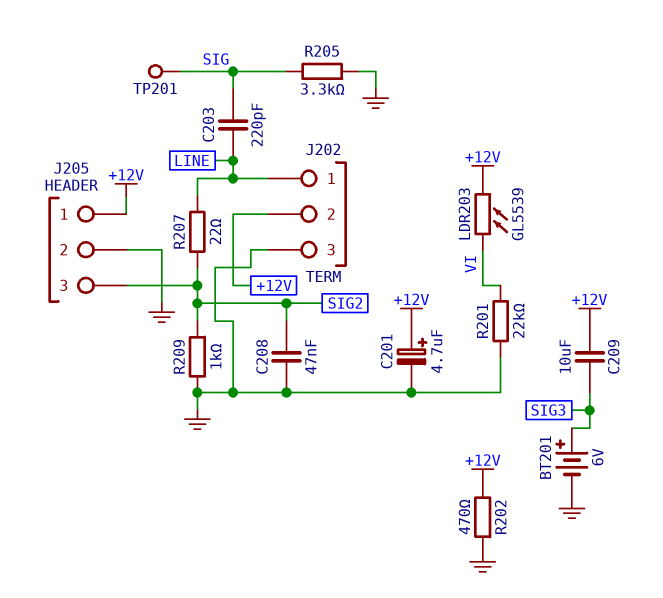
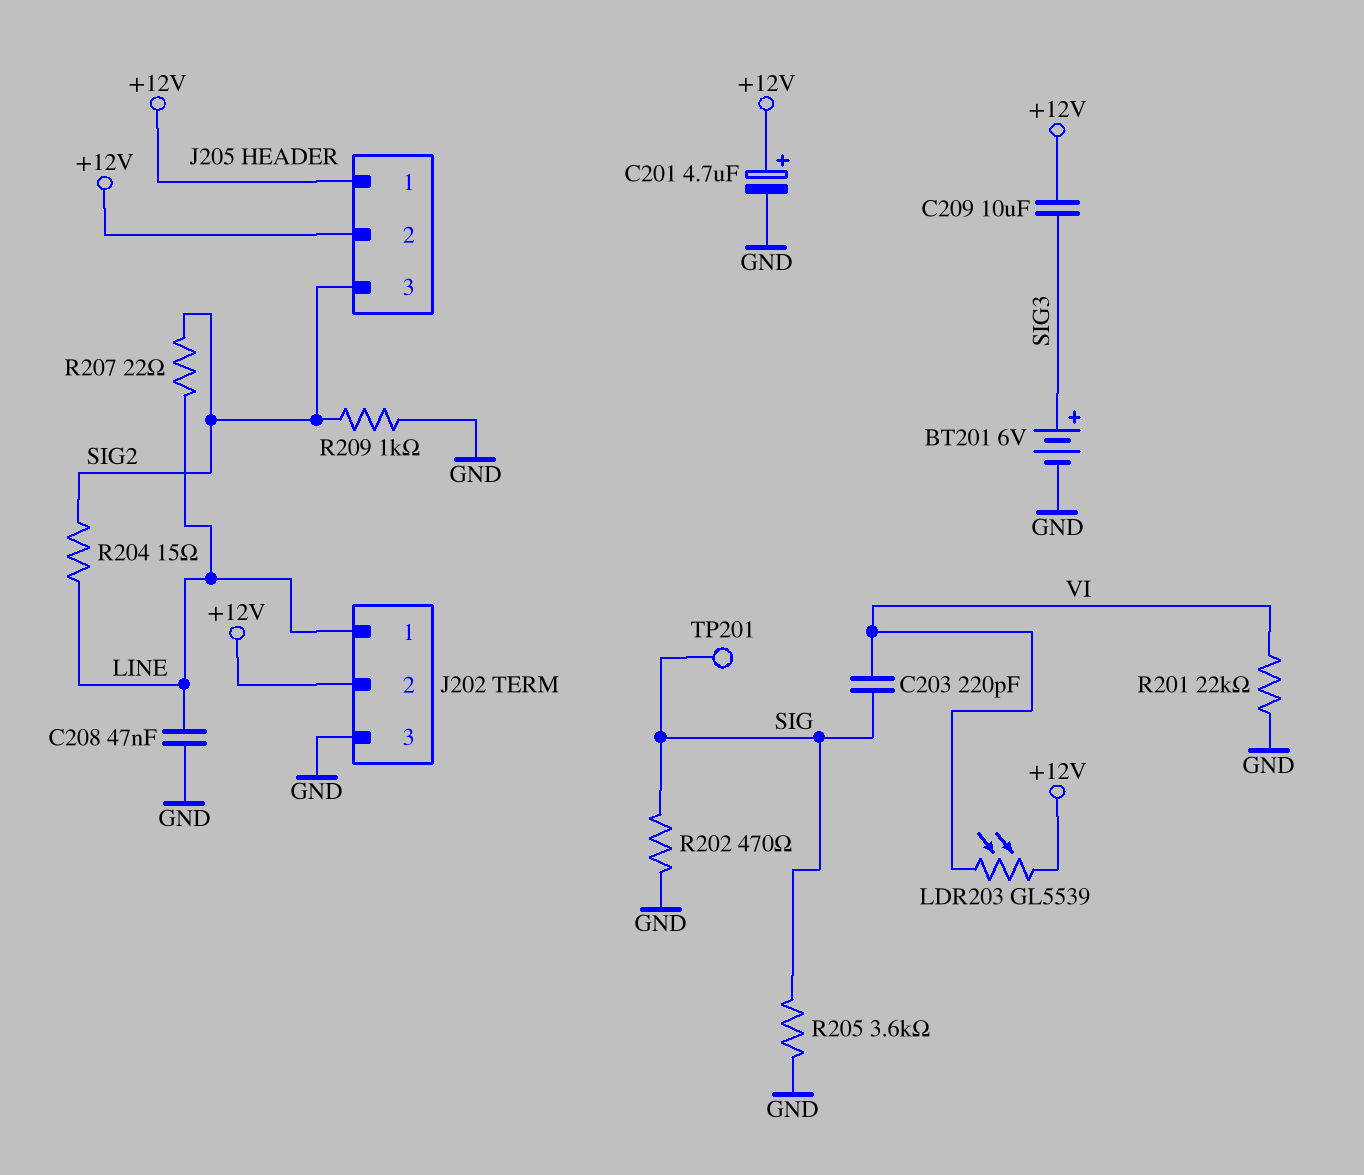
C203: 220pF (LINE, SIG) -> 220pF (SIG, VI)
C208: 47nF (GND, SIG2) -> 47nF (GND, LINE)
J205 pin 2: GND -> +12V
R202: 470 (+12V, GND) -> 470 (GND, SIG)
R204: none -> 15 (LINE, SIG2)
R205: 3.3k (GND, SIG) -> 3.6k (GND, SIG)

